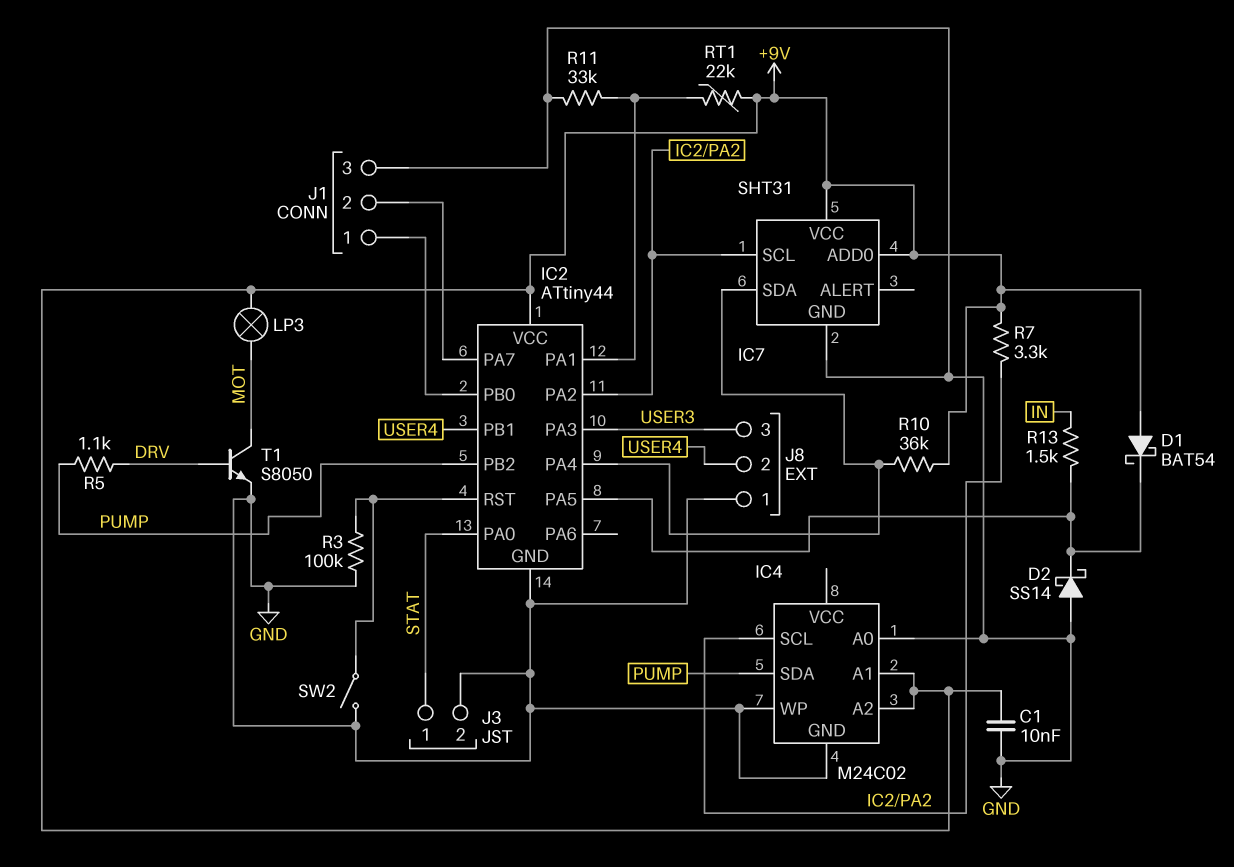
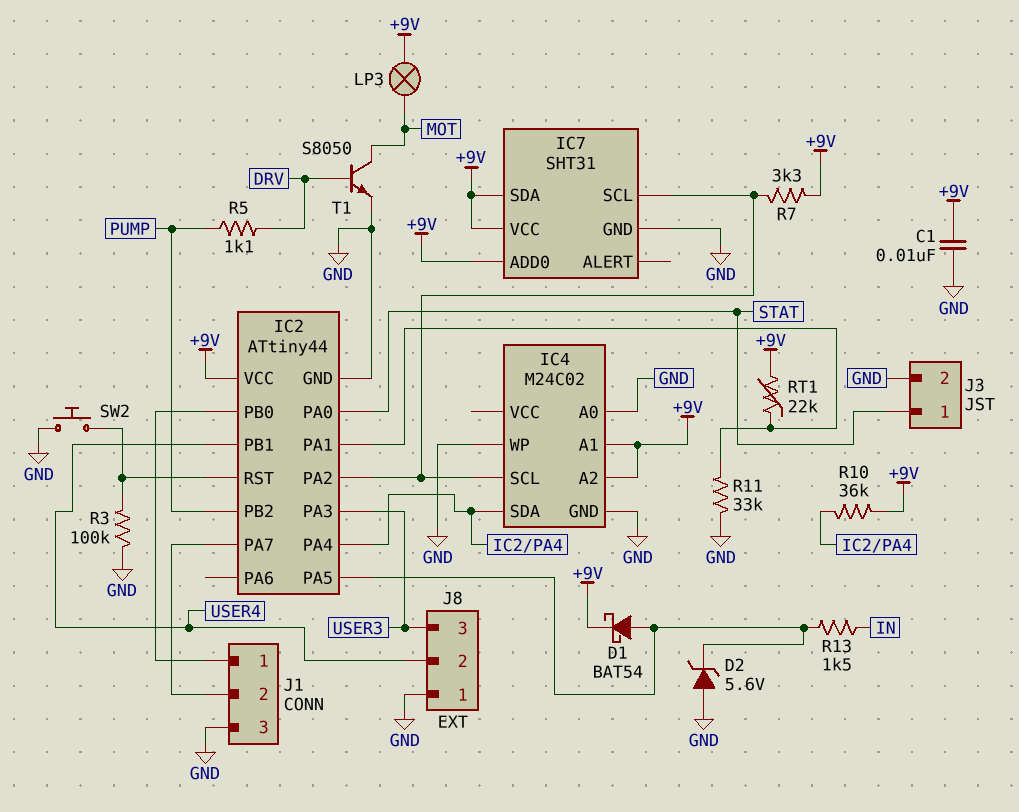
D1: schottky BAT54 (A +9V, K IC2/PA5) -> schottky BAT54 (A IC2/PA5, K +9V)
D2: schottky SS14 (A GND, K IC2/PA5) -> zener 5.6V (A GND, K IC2/PA5)
IC4 pin SDA: PUMP -> IC2/PA4
IC7 pin SDA: IC2/PA4 -> +9V
SW2: switch (GND, IC2/RST) -> button (GND, IC2/RST)

